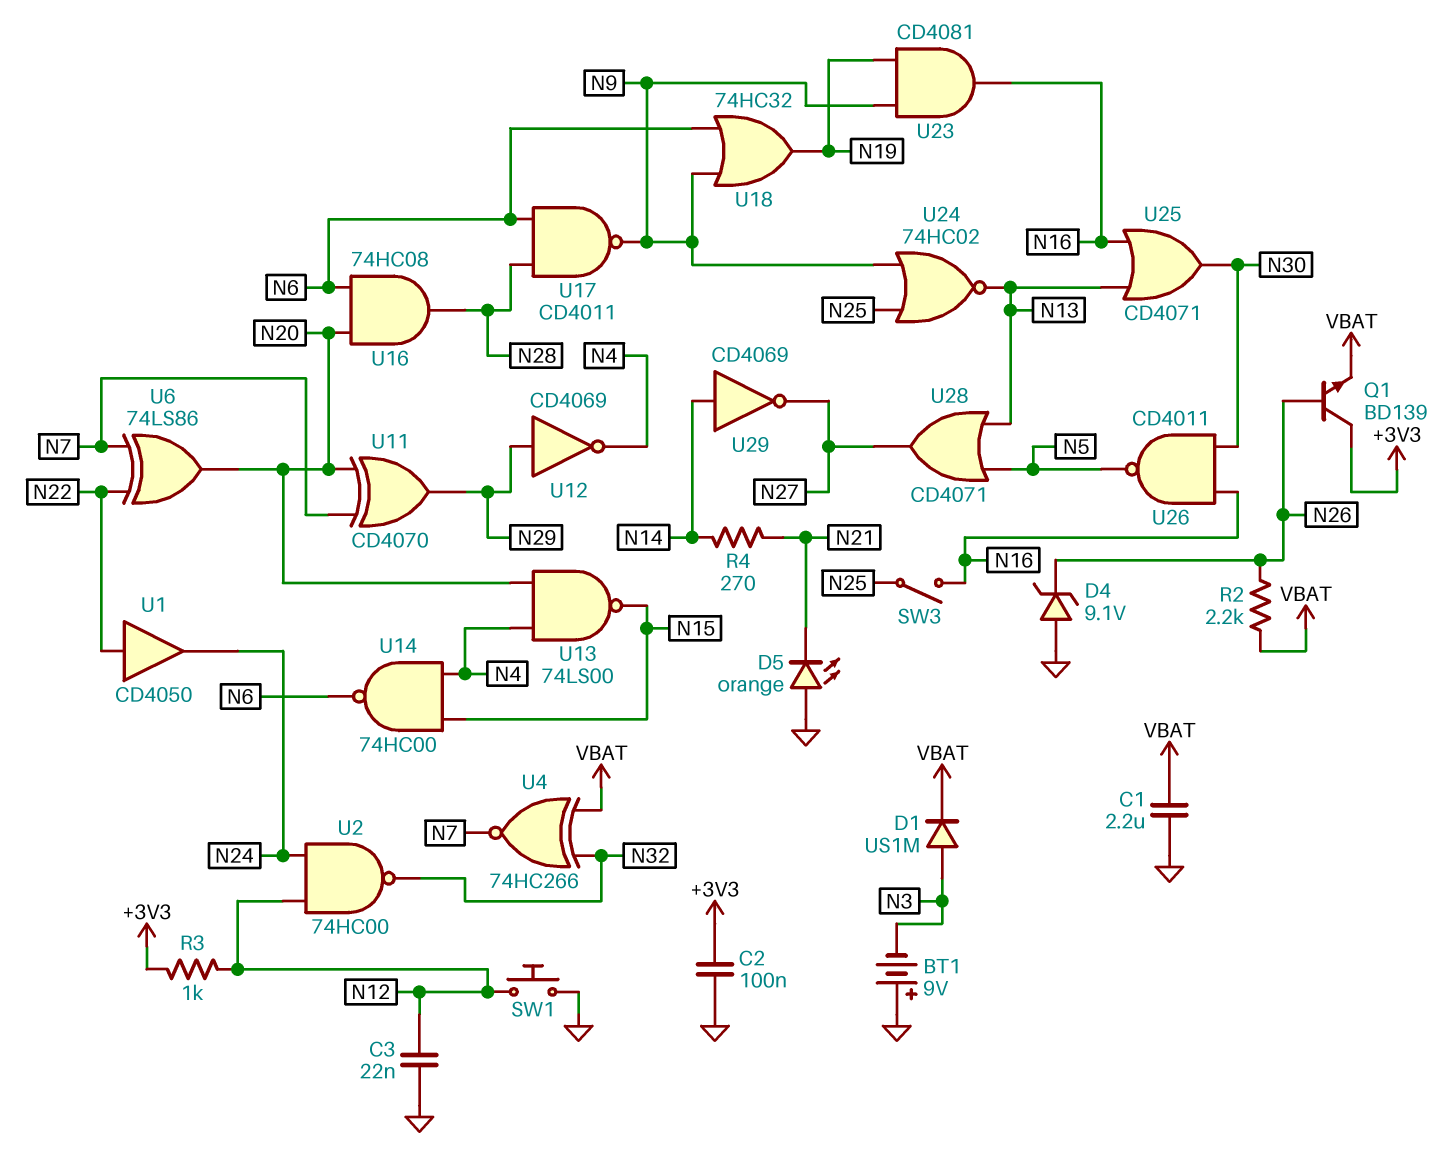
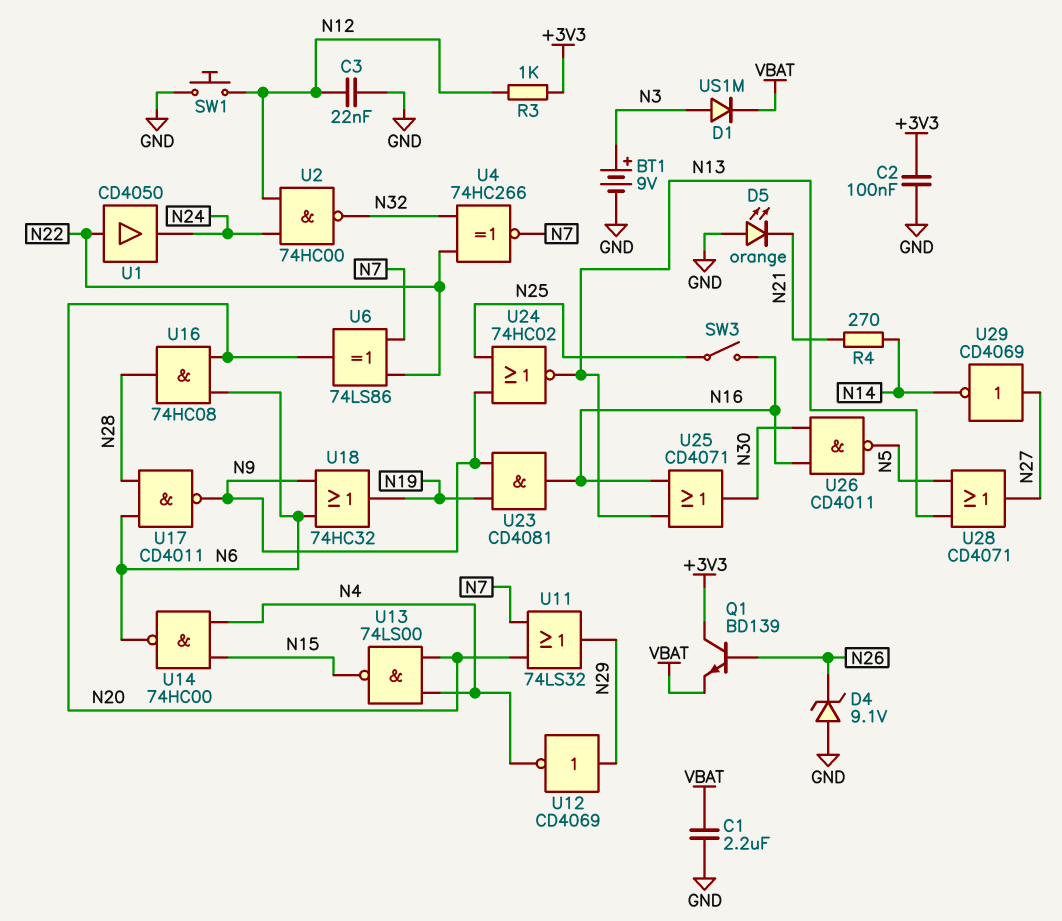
BT1: 9V (plus GND, minus N3) -> 9V (plus N3, minus GND)
R2: 2.2k (N26, VBAT) -> none
U4: XNOR 74HC266 (in N32, in VBAT, out N7) -> XNOR 74HC266 (in N22, in N32, out N7)
U11: XOR CD4070 (in N7, in N20, out N29) -> OR 74LS32 (in N7, in N20, out N29)
U29: NOT CD4069 (in N14, out N27) -> NOT CD4069 (in N27, out N14)

